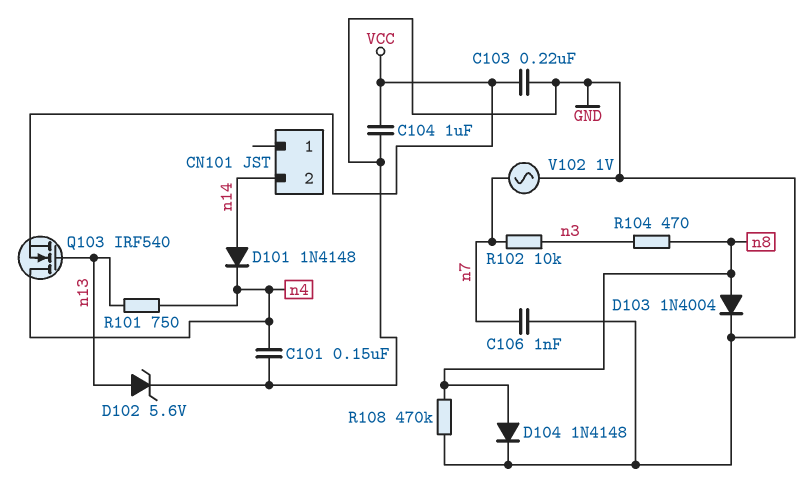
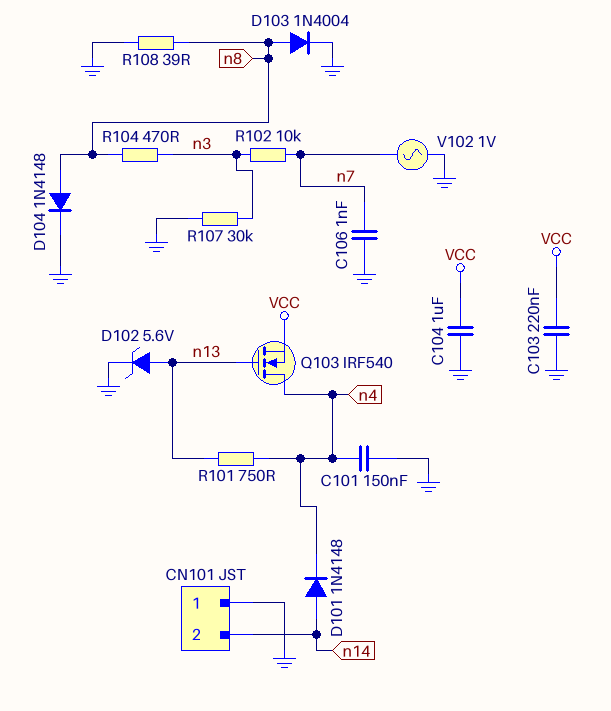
CN101 pin 1: none -> GND
R107: none -> 30k (GND, n3)
R108: 470k (GND, n8) -> 39 (GND, n8)

